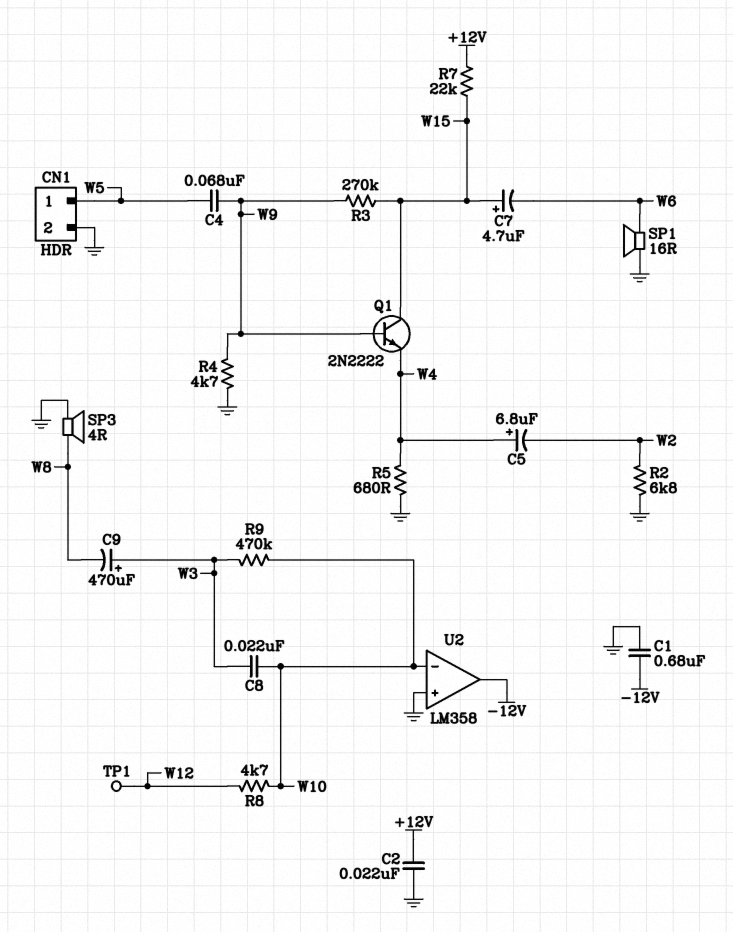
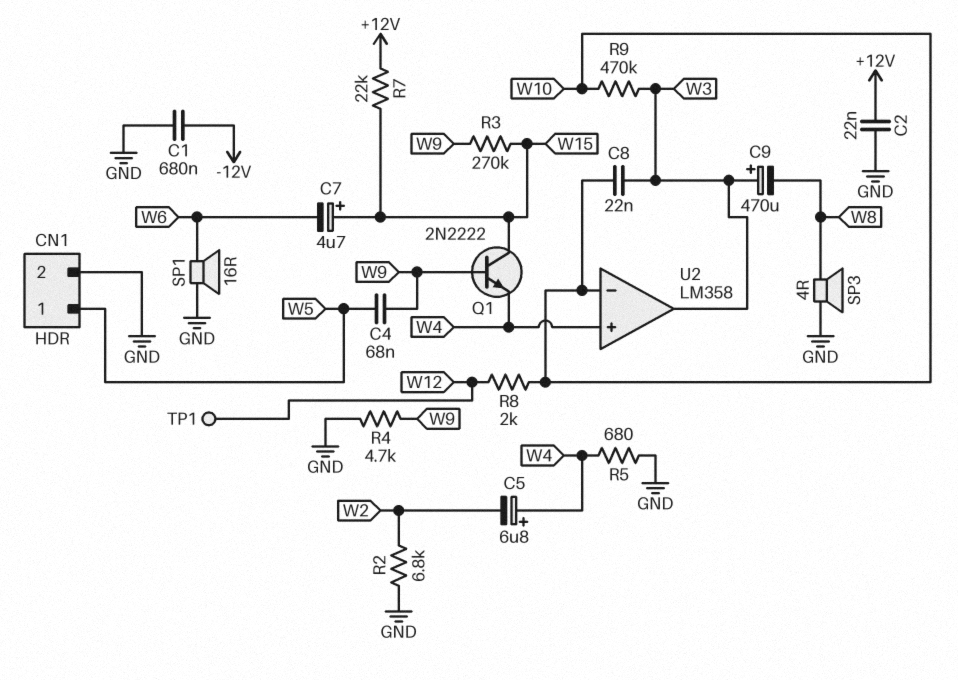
R8: 4.7k (W10, W12) -> 2k (W10, W12)
U2 pin in+: GND -> W4
U2 pin out: -12V -> W3

